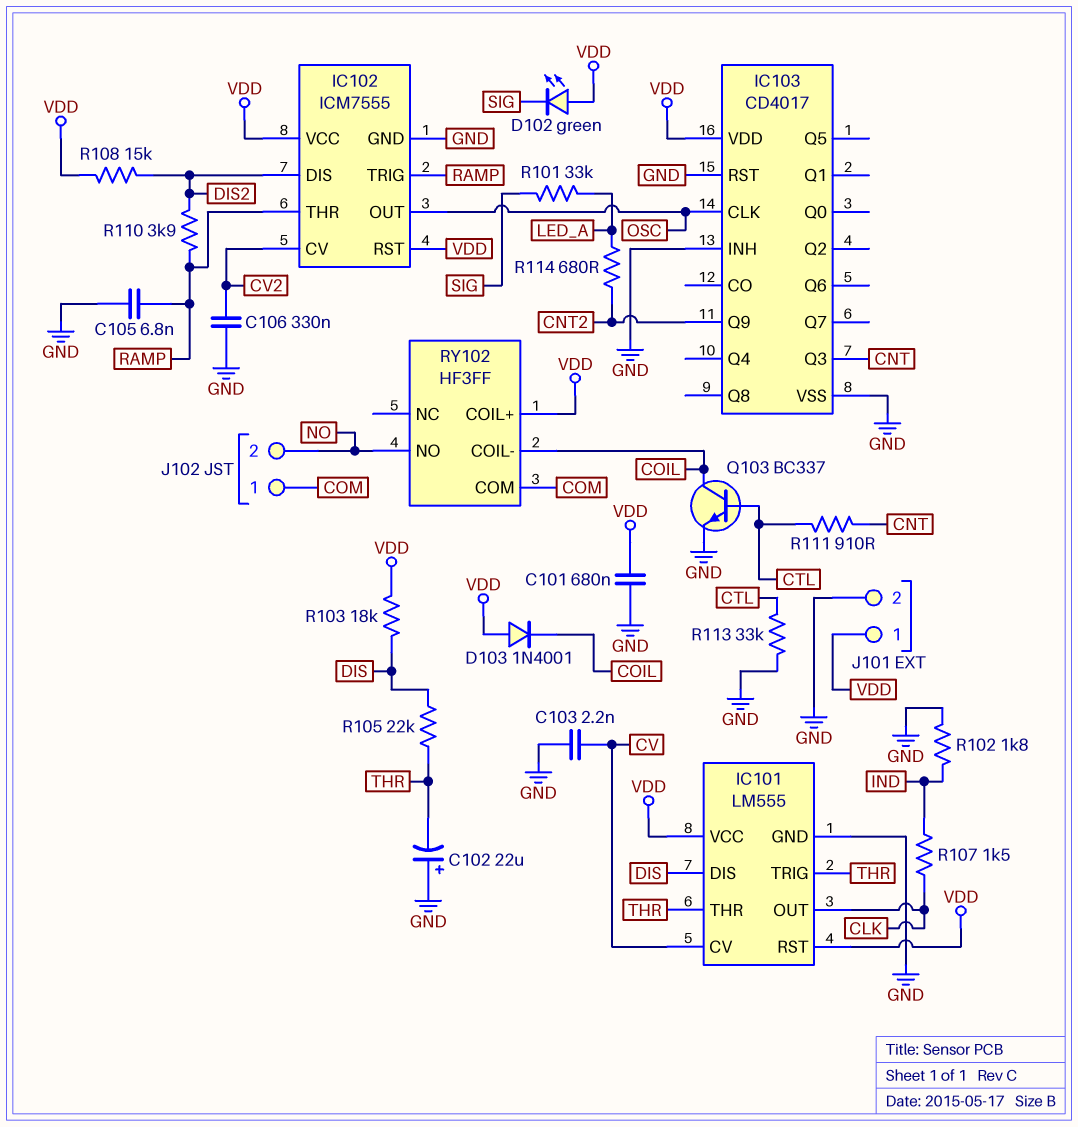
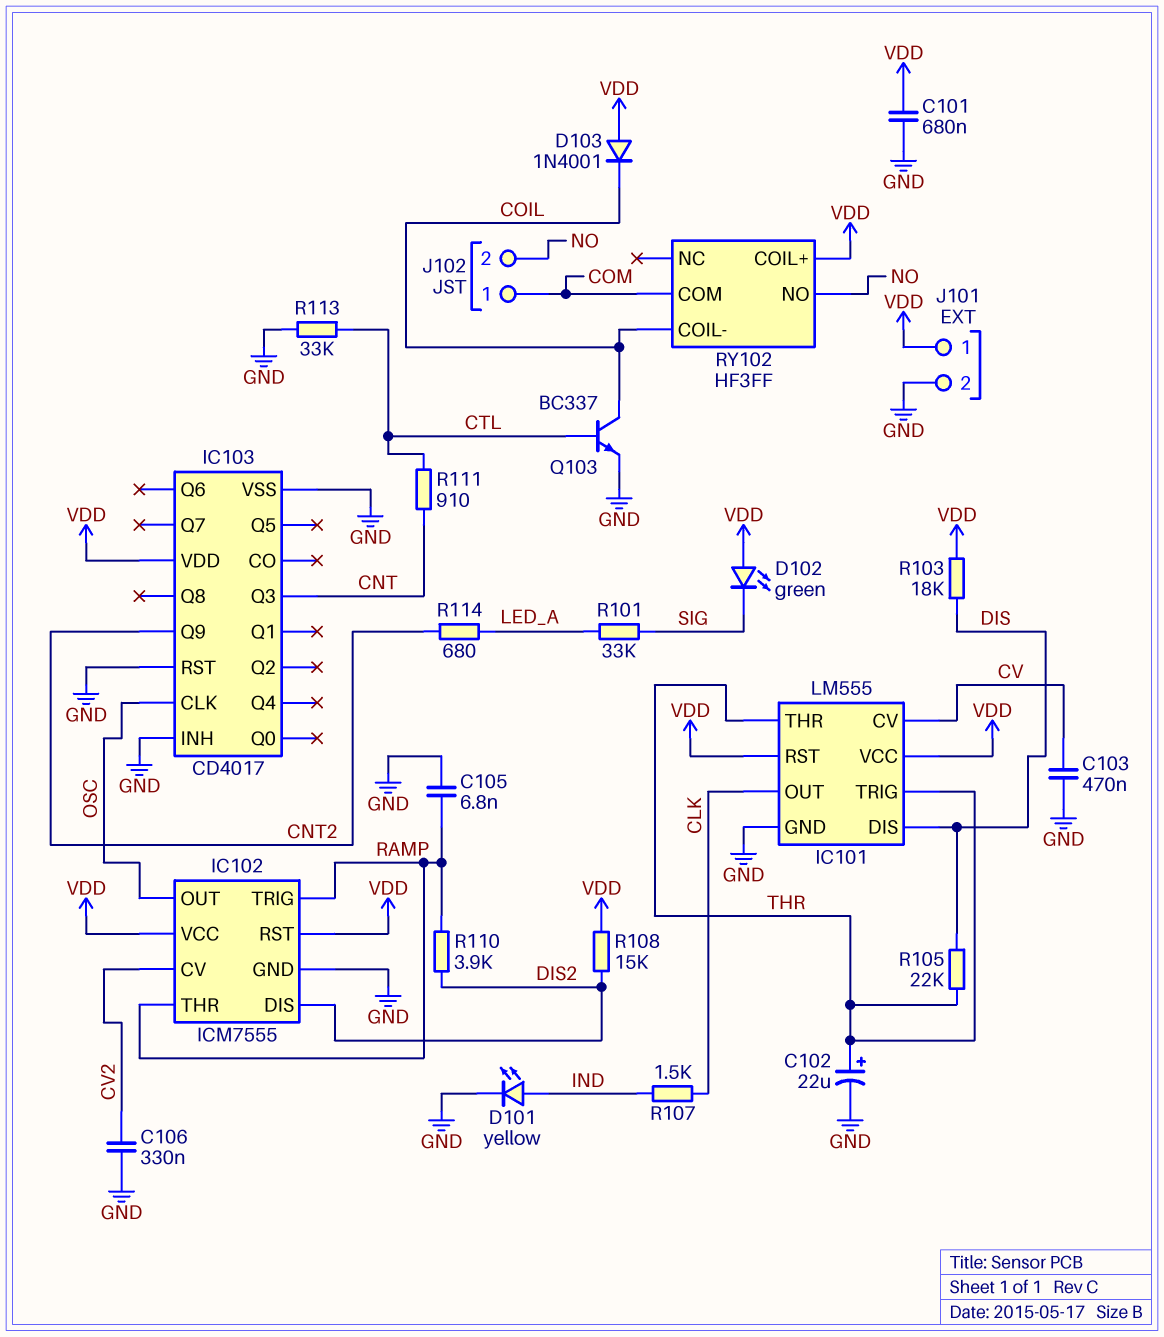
C102: 22uF (plus GND, minus THR) -> 22uF (plus THR, minus GND)
C103: 2.2nF (CV, GND) -> 470nF (CV, GND)
D101: none -> LED yellow (A IND, K GND)
R102: 1.8k (GND, IND) -> none

